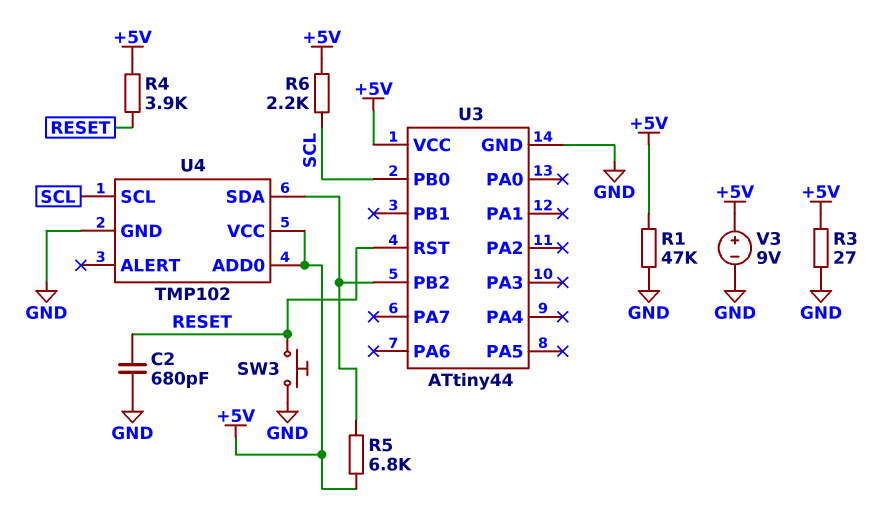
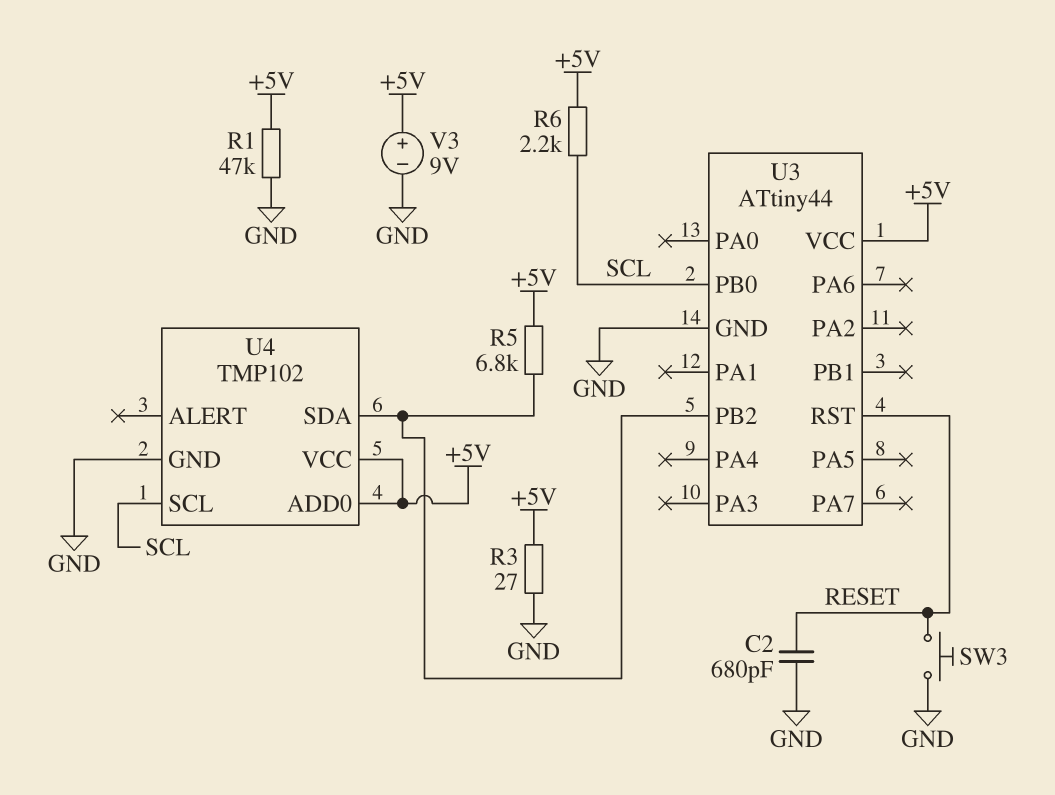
R4: 3.9k (+5V, RESET) -> none

